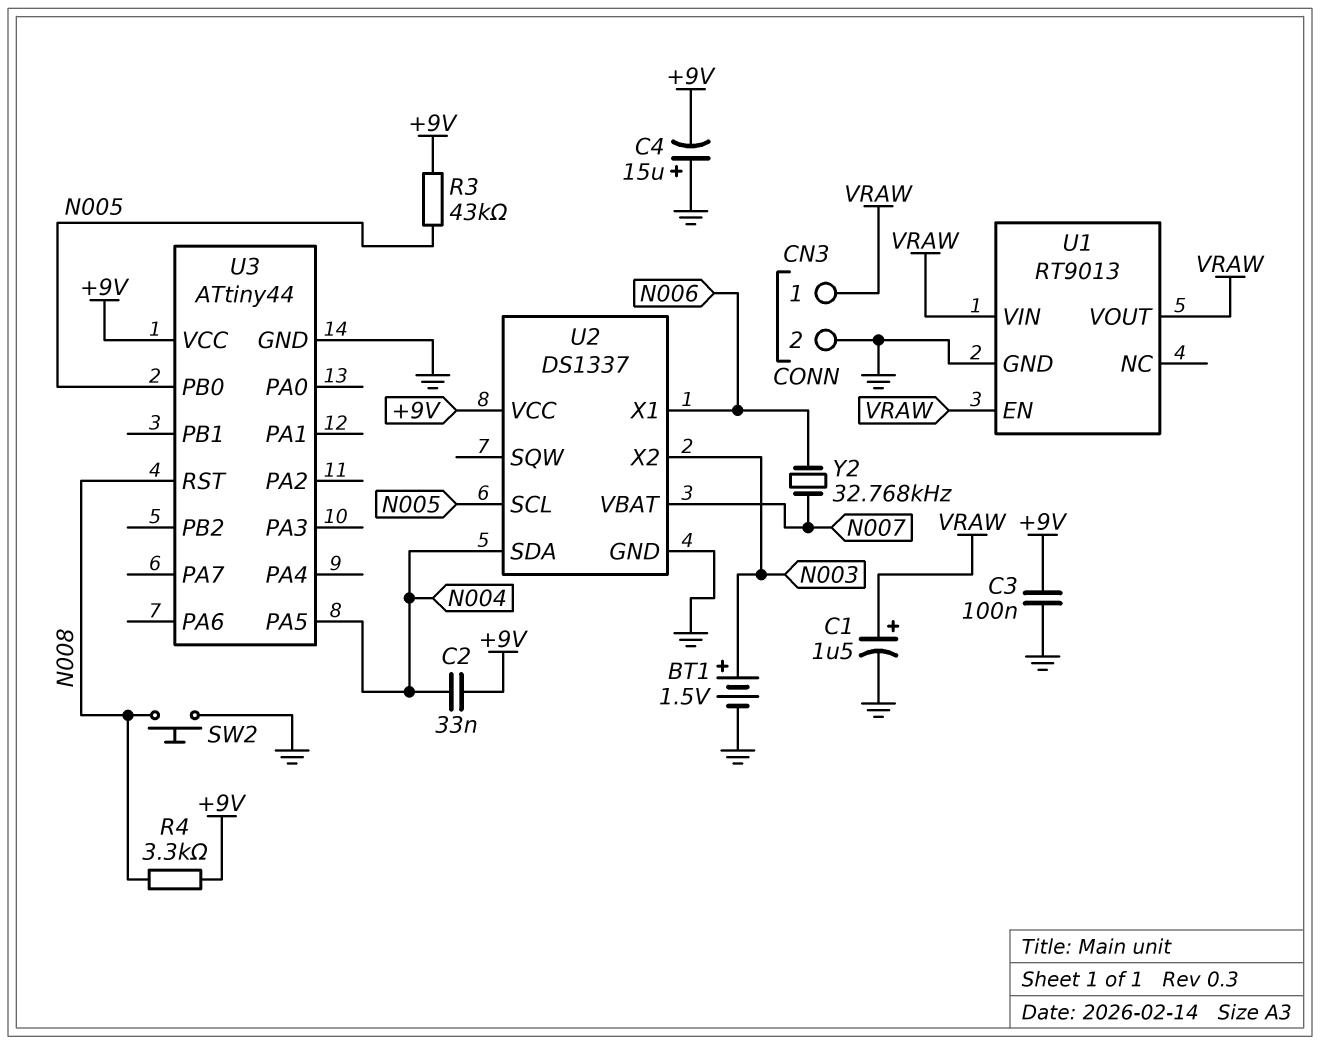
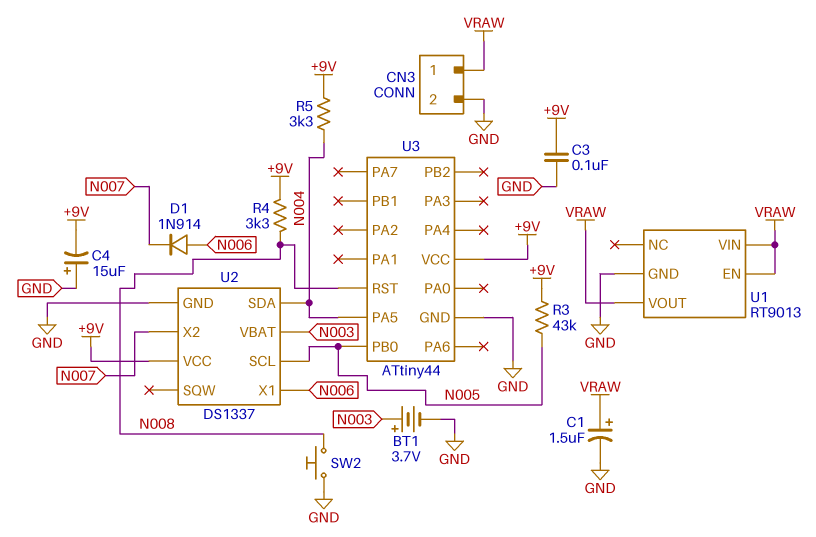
BT1: 1.5V (plus N003, minus GND) -> 3.7V (plus N003, minus GND)
C2: 33nF (+9V, N004) -> none
D1: none -> diode 1N914 (A N006, K N007)
R5: none -> 3.3k (+9V, N004)
U2 pin VBAT: N007 -> N003
U2 pin X2: N003 -> N007
Y2: 32.768kHz (N006, N007) -> none

